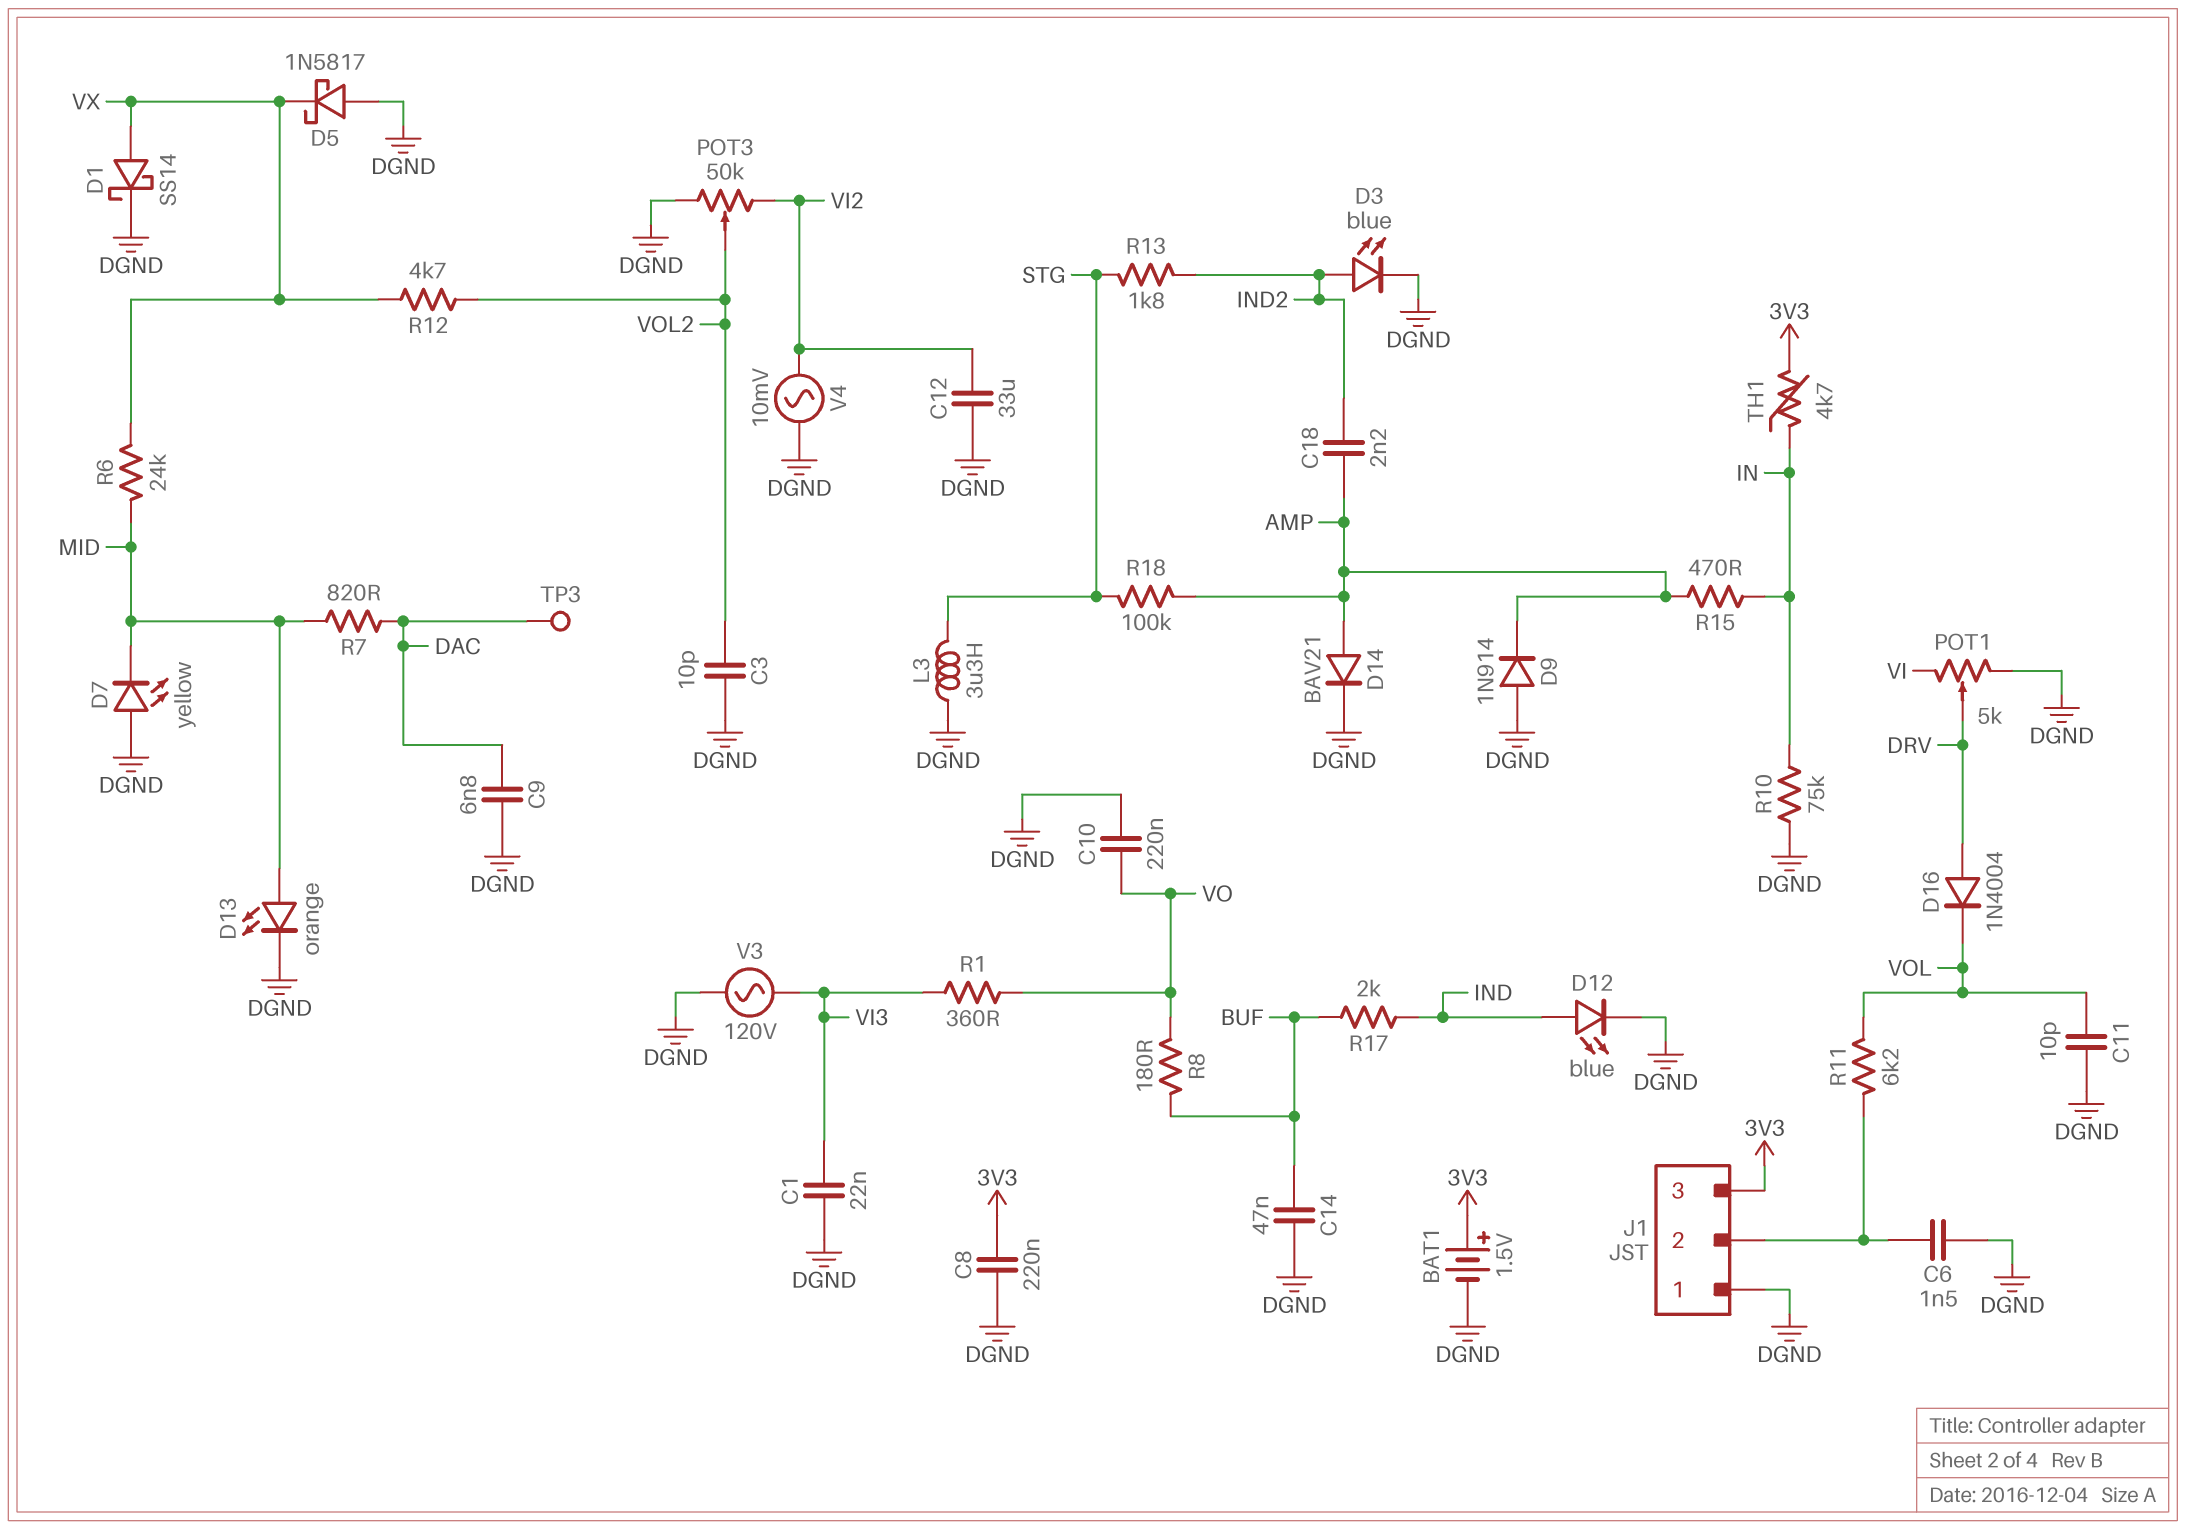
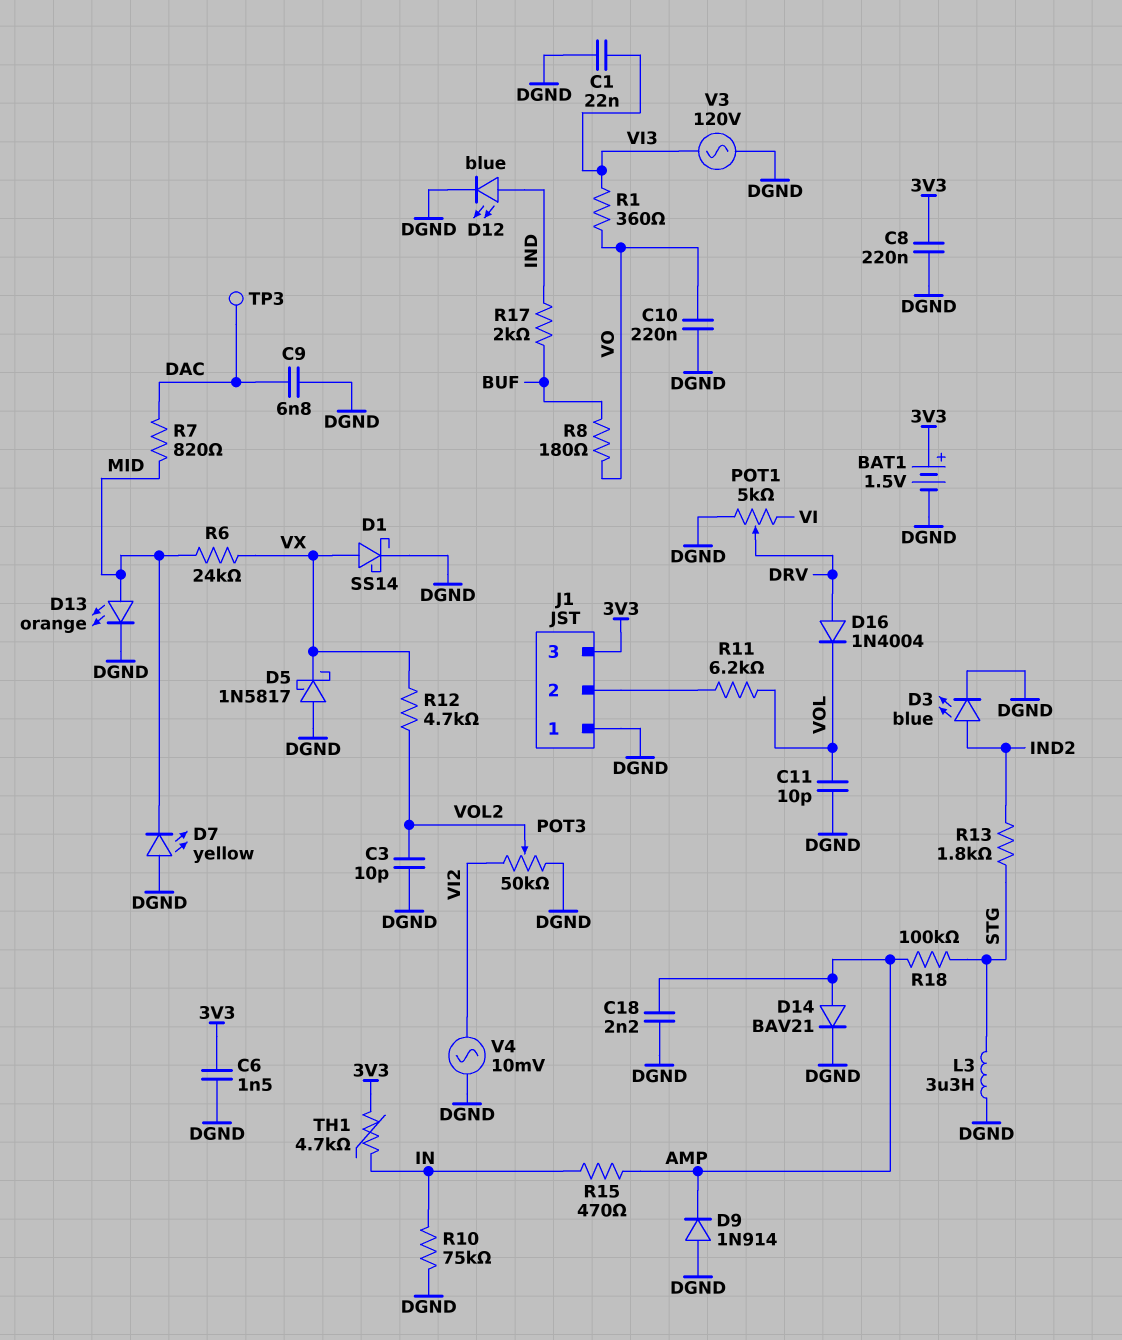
C6: 1.5nF (DGND, J1/2) -> 1.5nF (3V3, DGND)
C12: 33uF (DGND, VI2) -> none
C14: 47nF (BUF, DGND) -> none
C18: 2.2nF (AMP, IND2) -> 2.2nF (AMP, DGND)

